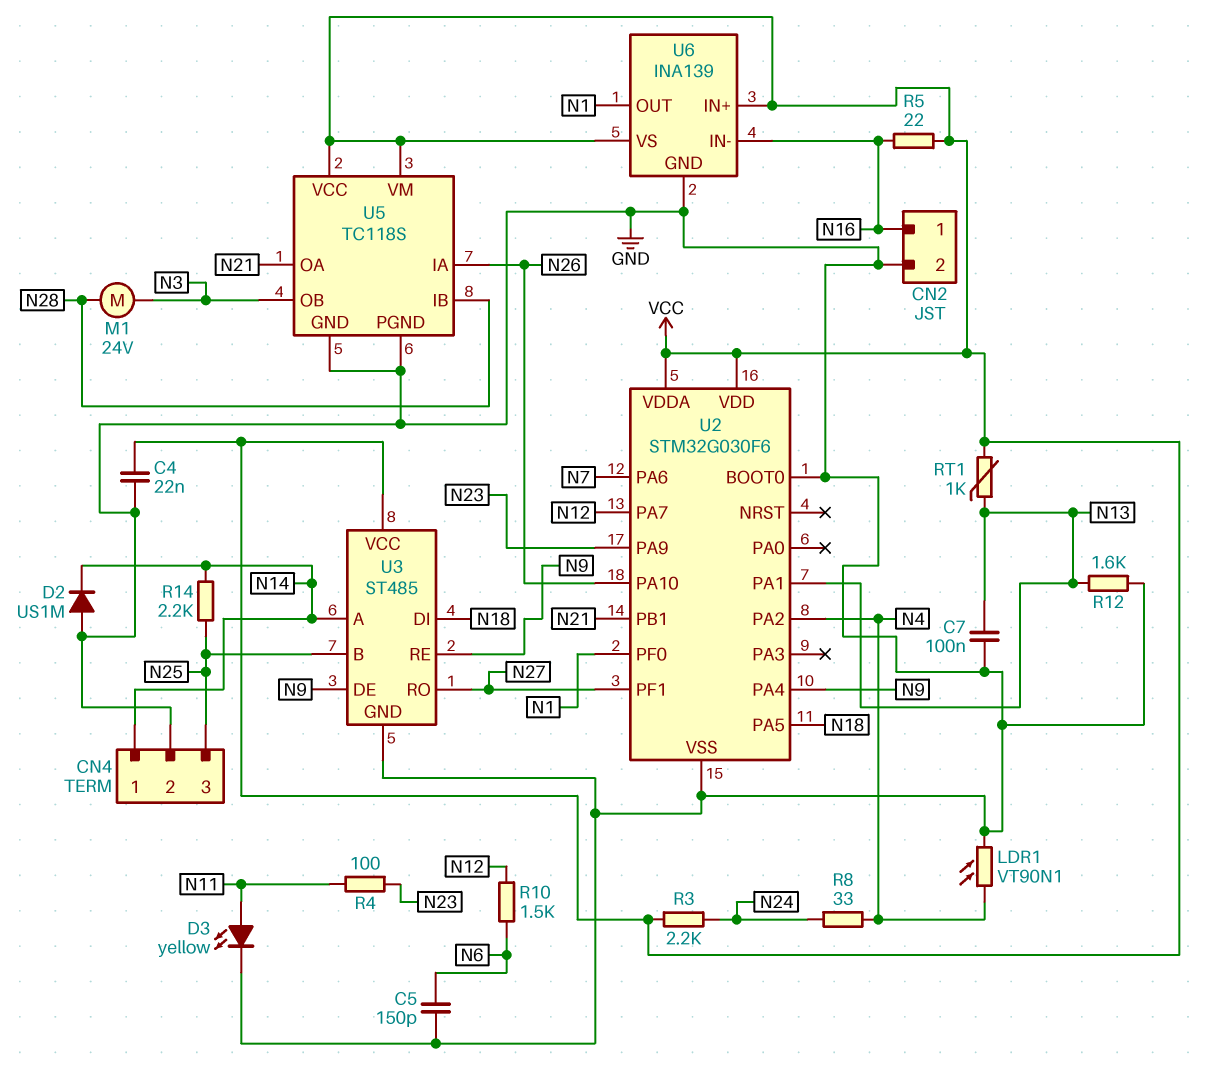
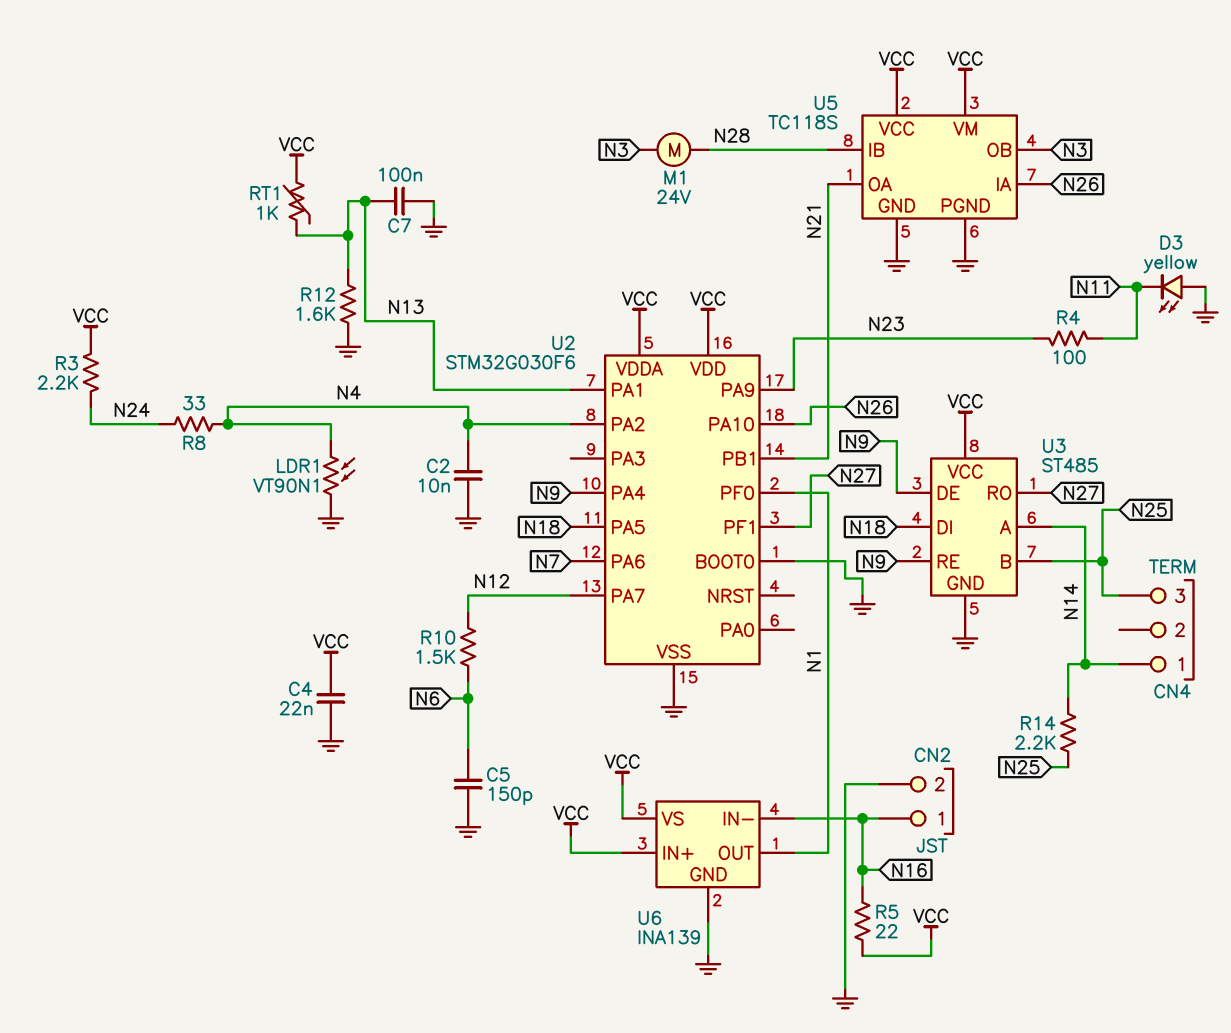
C2: none -> 10nF (GND, N4)
CN4 pin 2: GND -> none
D2: diode US1M (A GND, K N14) -> none
D3: LED yellow (A N11, K GND) -> LED yellow (A GND, K N11)

